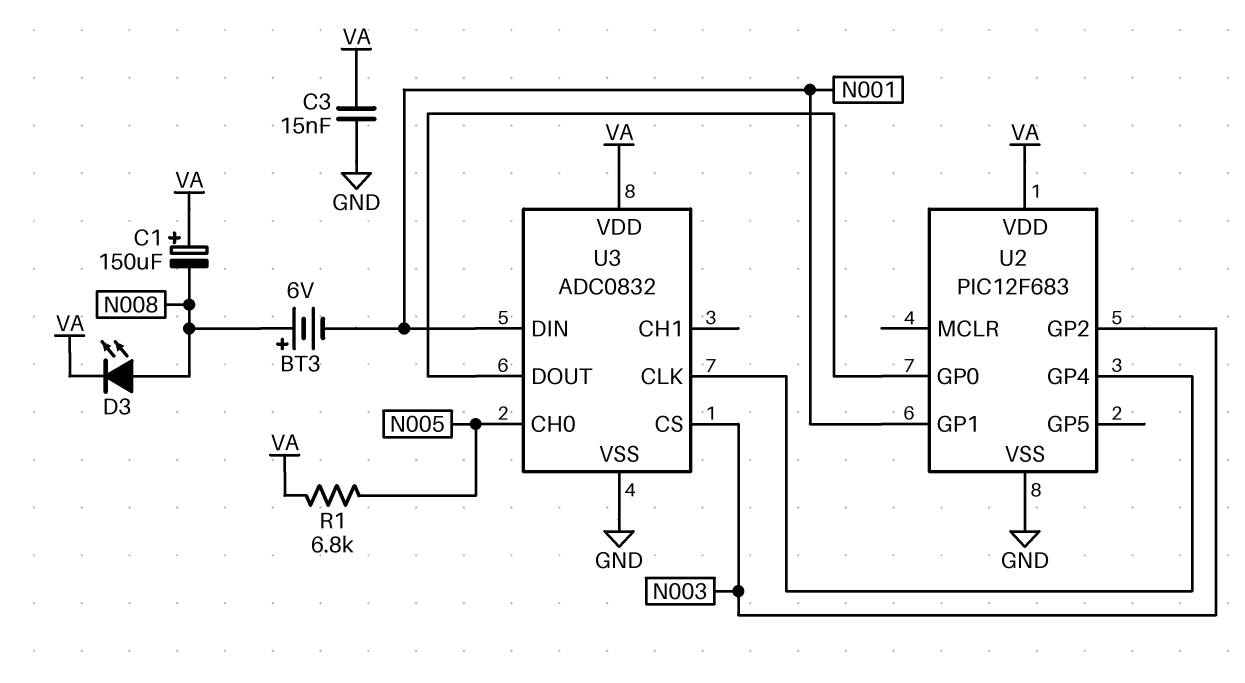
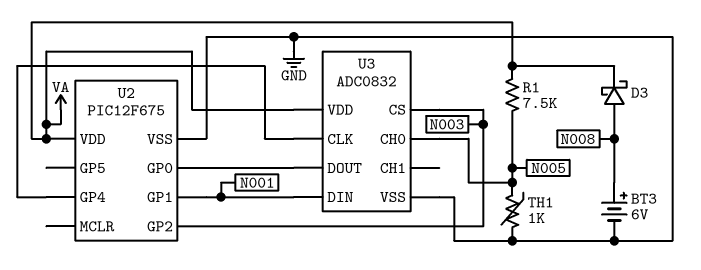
BT3: 6V (plus N008, minus N001) -> 6V (plus N008, minus GND)
C1: 150uF (plus VA, minus N008) -> none
C3: 15nF (GND, VA) -> none
D3: LED (A N008, K VA) -> schottky (A N008, K VA)
R1: 6.8k (N005, VA) -> 7.5k (N005, VA)
TH1: none -> 1k (GND, N005)
U2: PIC12F683 -> PIC12F675

